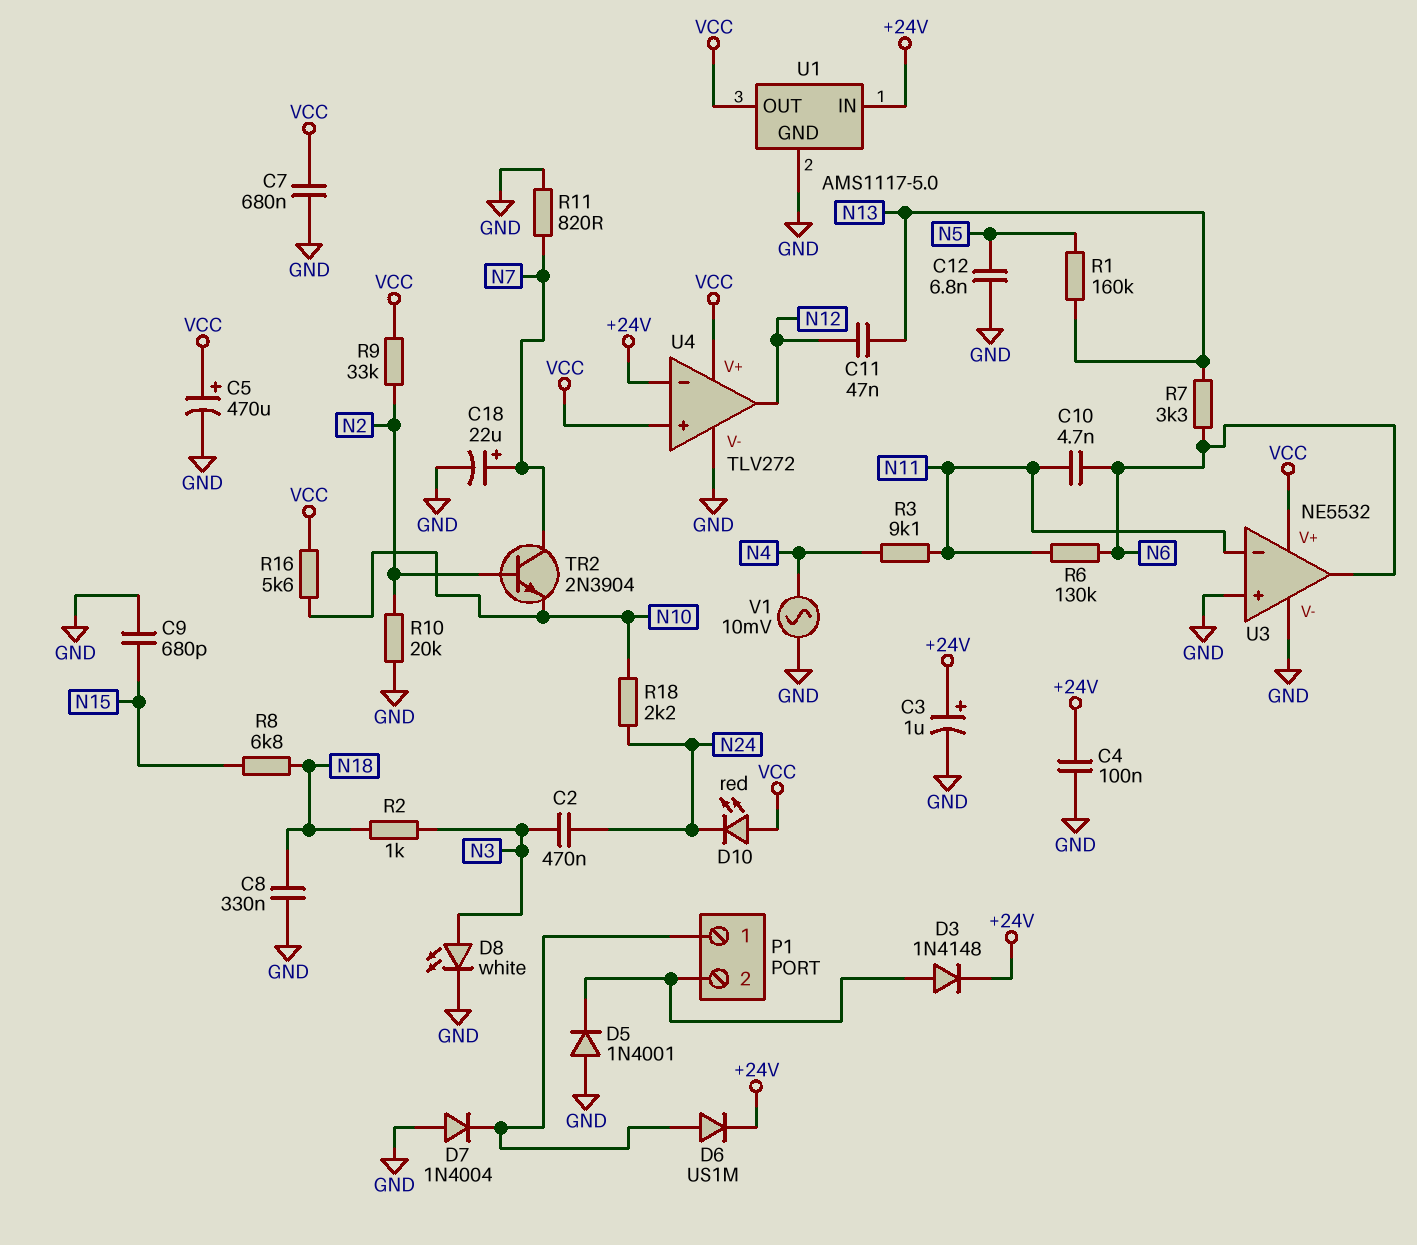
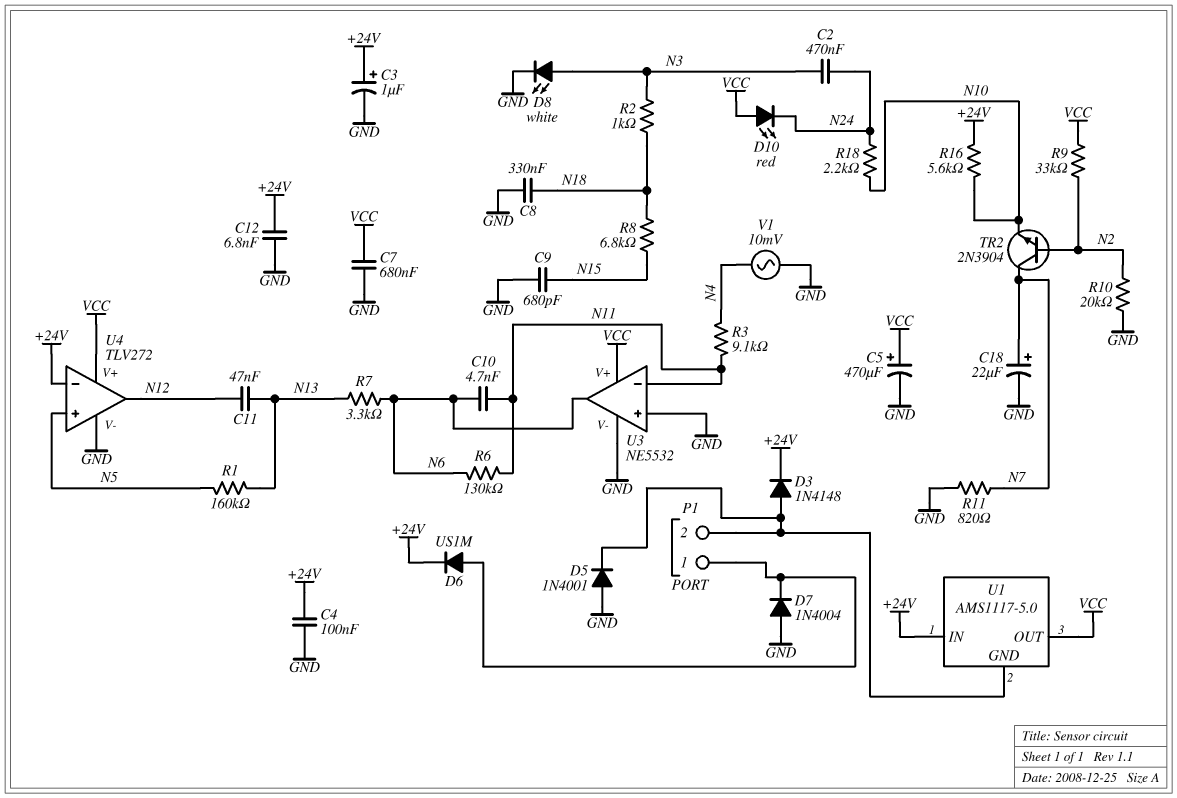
C12: 6.8nF (GND, N5) -> 6.8nF (+24V, GND)
R16: 5.6k (N10, VCC) -> 5.6k (+24V, N10)
U1 pin GND: GND -> P1/2
U4 pin in+: VCC -> N5

